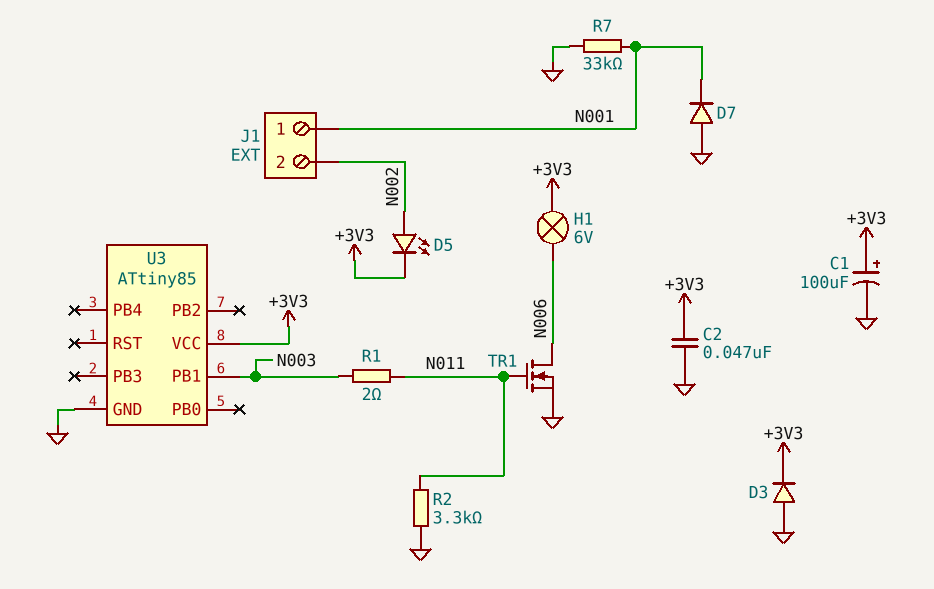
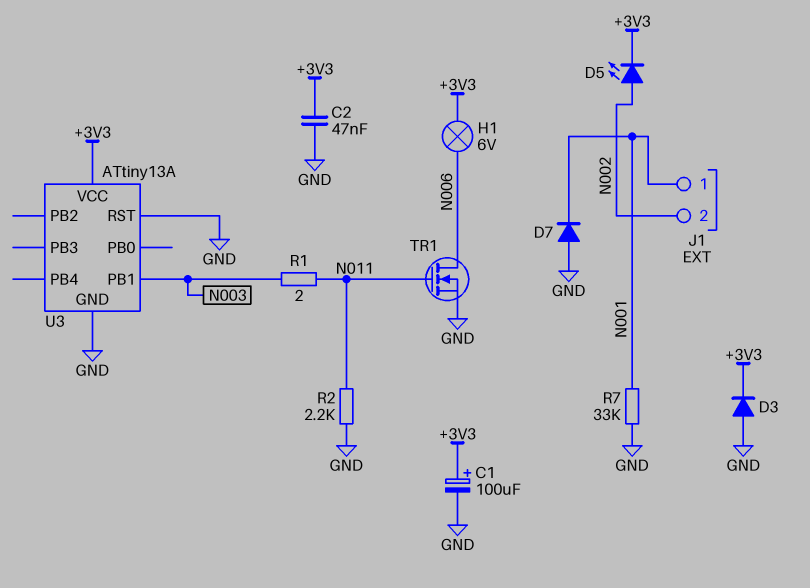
R2: 3.3k (GND, N011) -> 2.2k (GND, N011)
U3: ATtiny85 -> ATtiny13A
U3 pin RST: none -> GND

